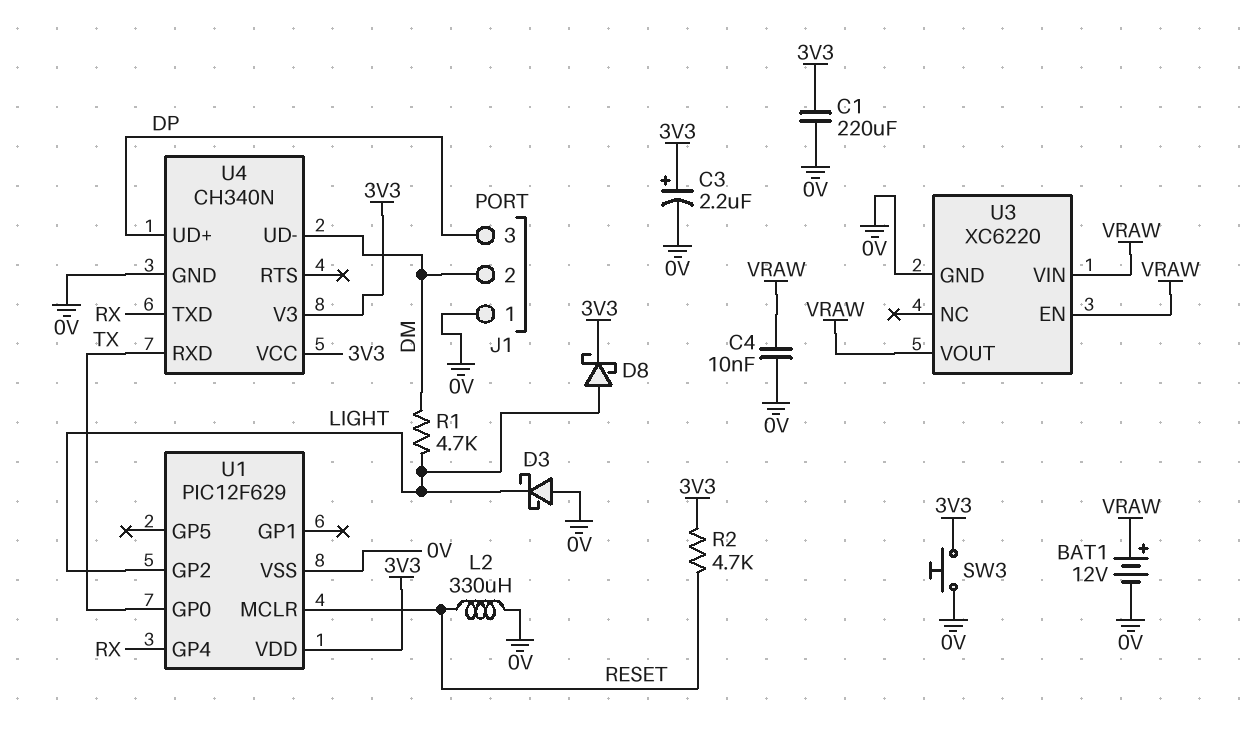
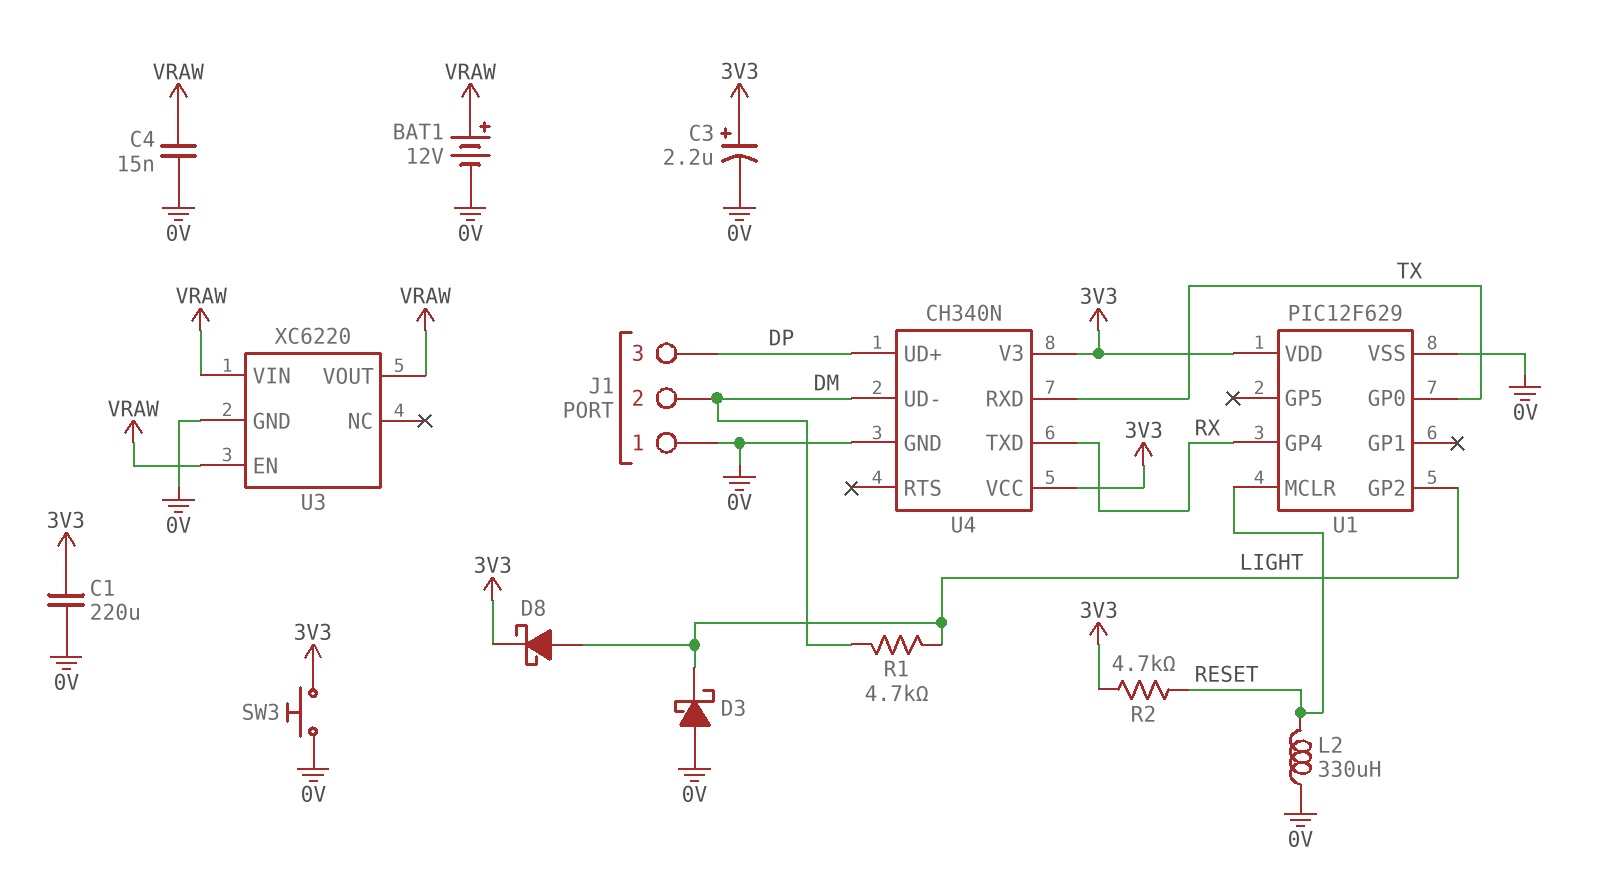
C4: 10nF (0V, VRAW) -> 15nF (0V, VRAW)

